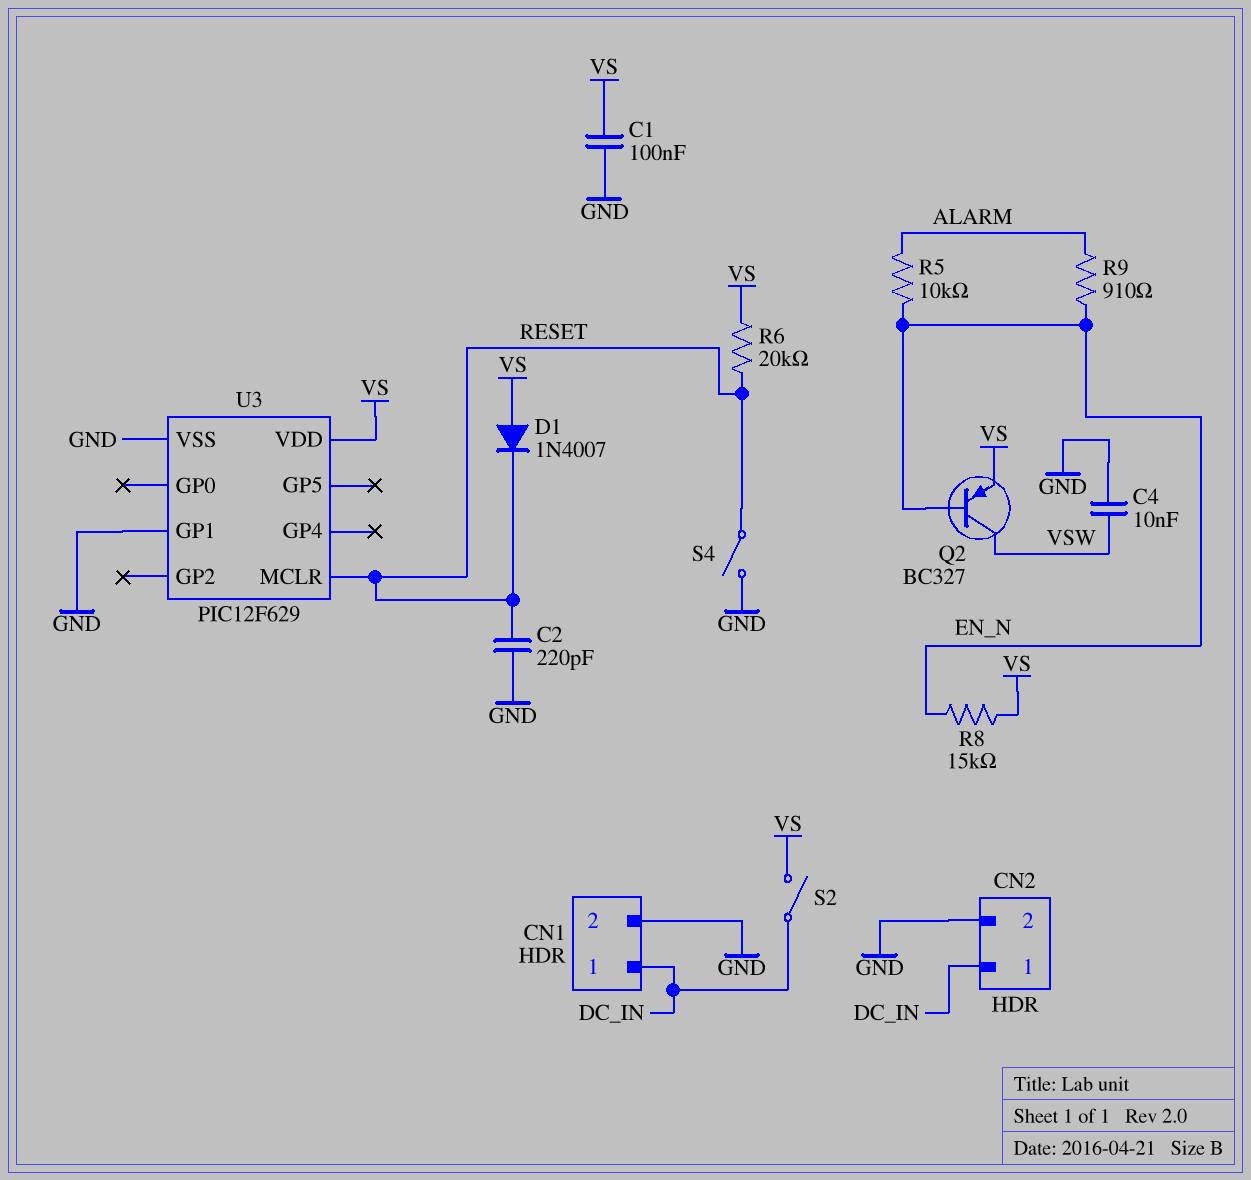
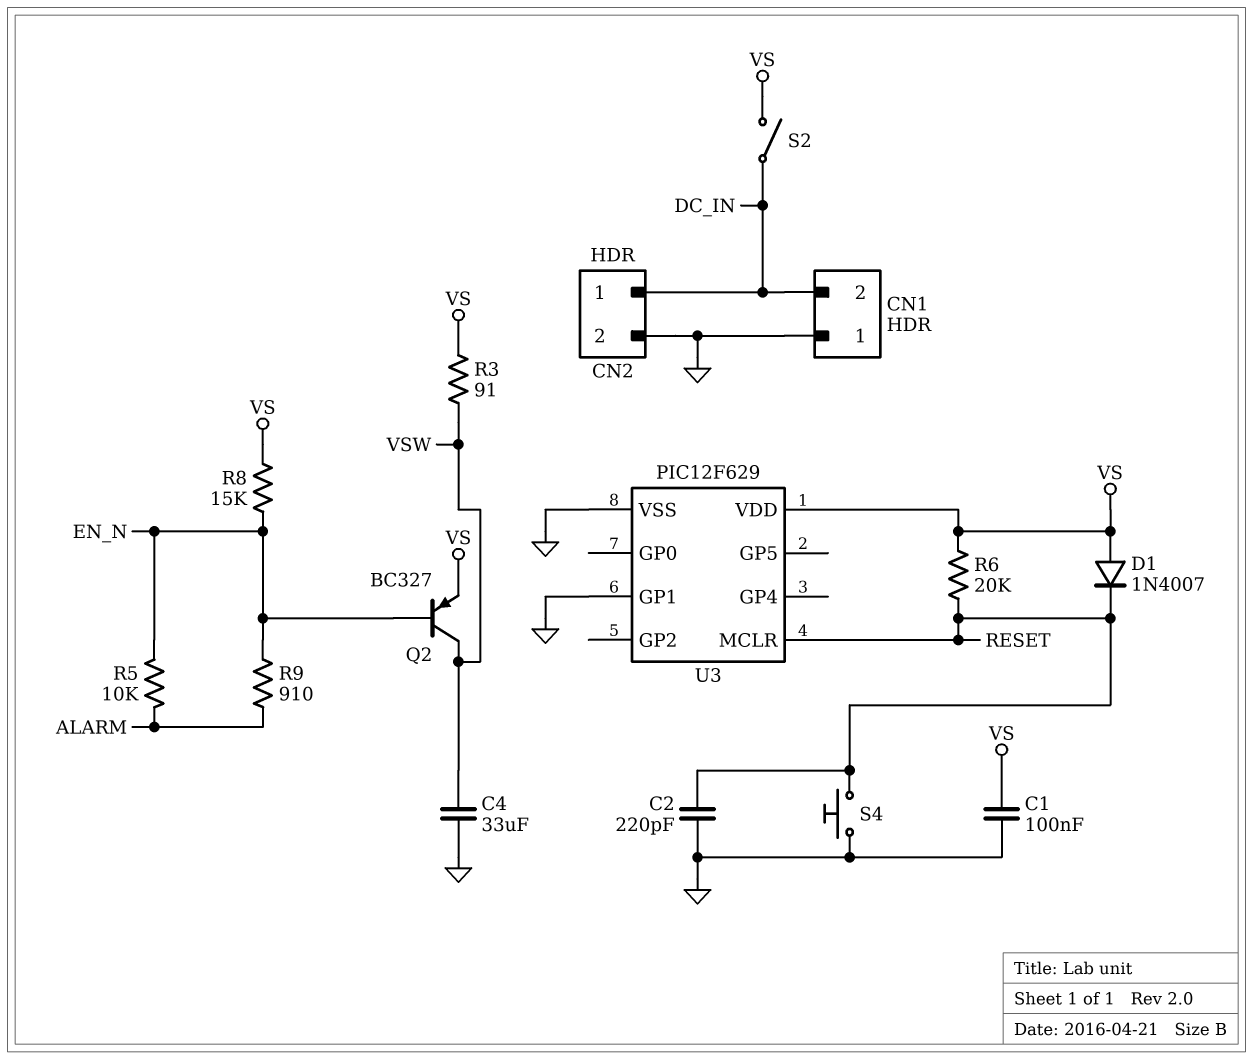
C4: 10nF (GND, VSW) -> 33uF (GND, VSW)
CN1 pin 1: DC_IN -> GND
CN1 pin 2: GND -> DC_IN
R3: none -> 91 (VS, VSW)
S4: switch (GND, RESET) -> button (GND, RESET)

